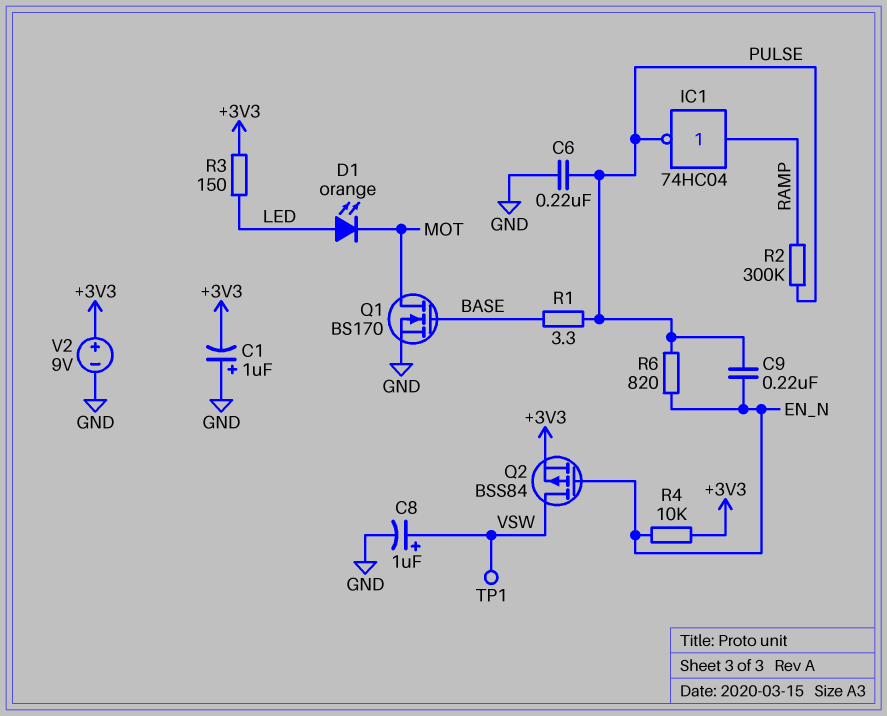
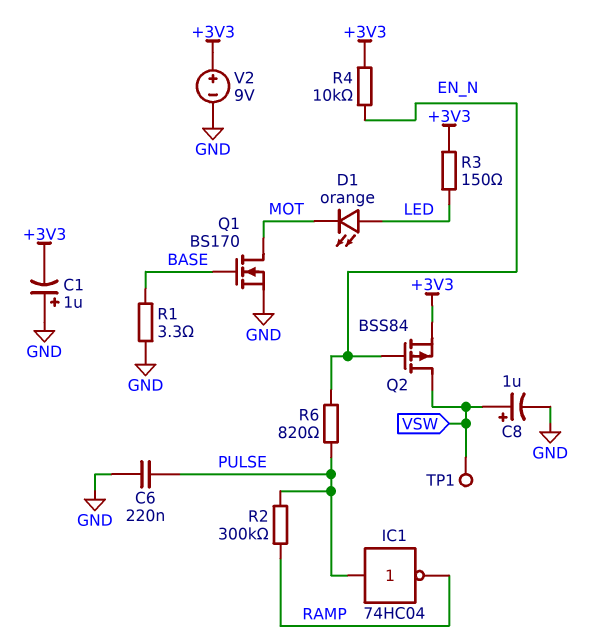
C9: 220nF (EN_N, PULSE) -> none
IC1: NOT 74HC04 (in RAMP, out PULSE) -> NOT 74HC04 (in PULSE, out RAMP)
R1: 3.3 (BASE, PULSE) -> 3.3 (BASE, GND)

